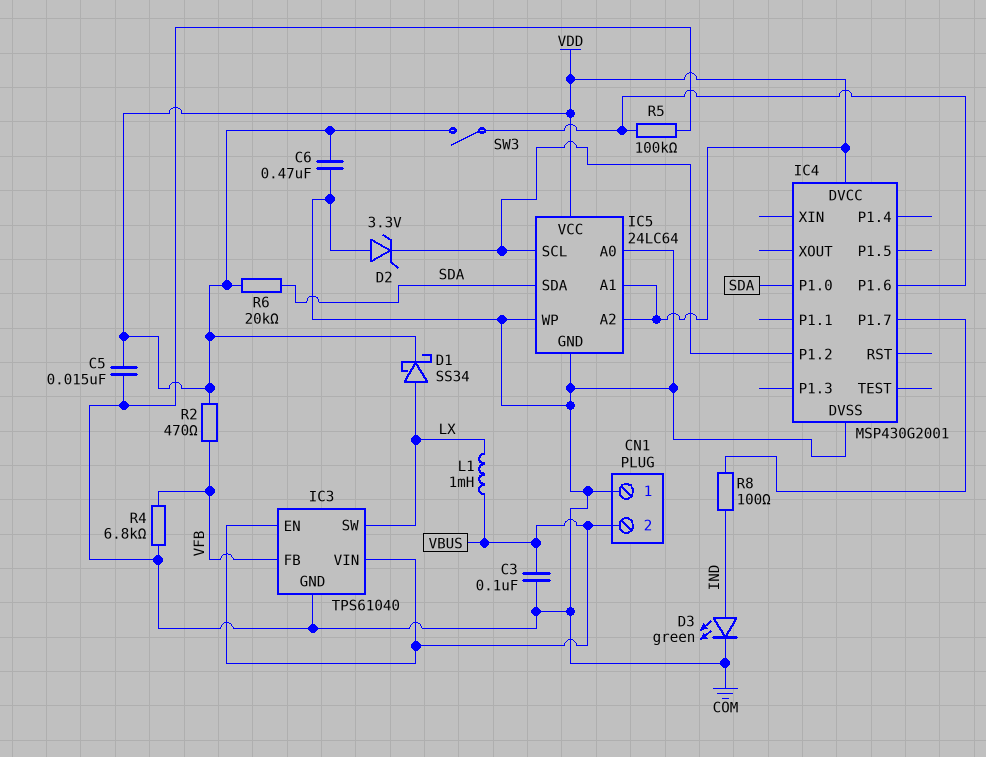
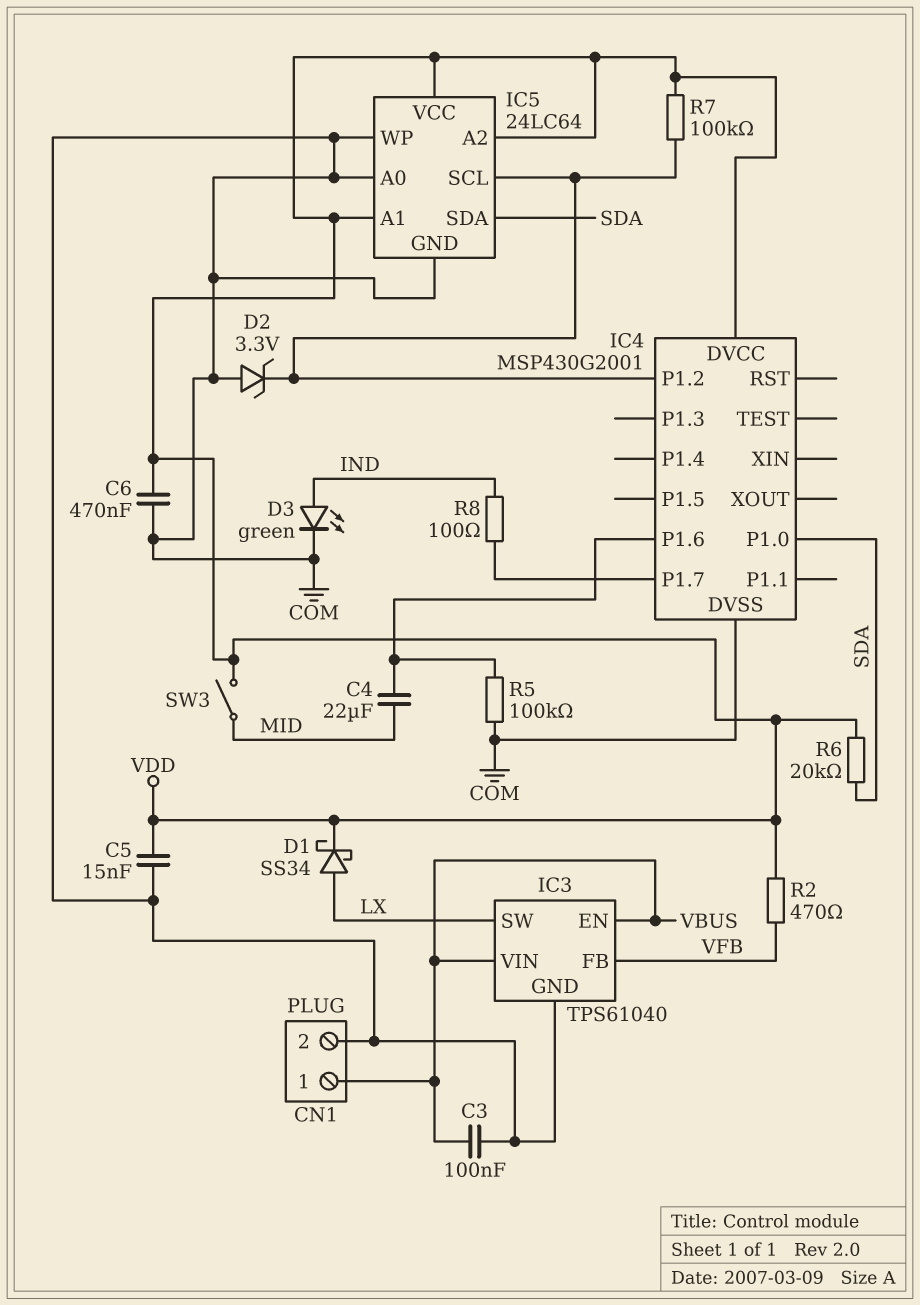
C4: none -> 22uF (IC4/P1.6, MID)
CN1 pin 1: COM -> VBUS
CN1 pin 2: VBUS -> COM
L1: 1mH (LX, VBUS) -> none
R4: 6.8k (COM, VFB) -> none
R7: none -> 100k (IC4/P1.2, VDD)
SW3: switch (IC4/P1.6, VDD) -> switch (MID, VDD)

